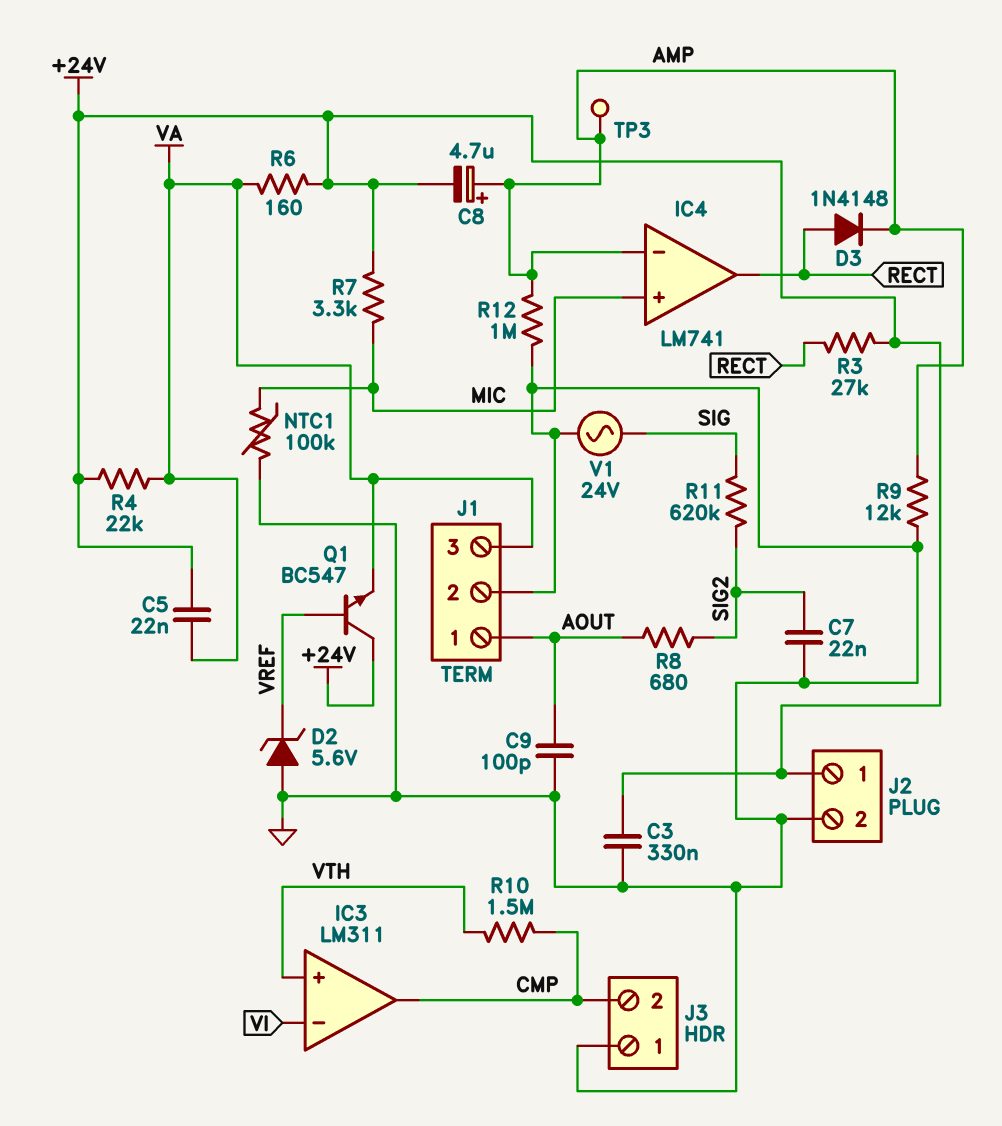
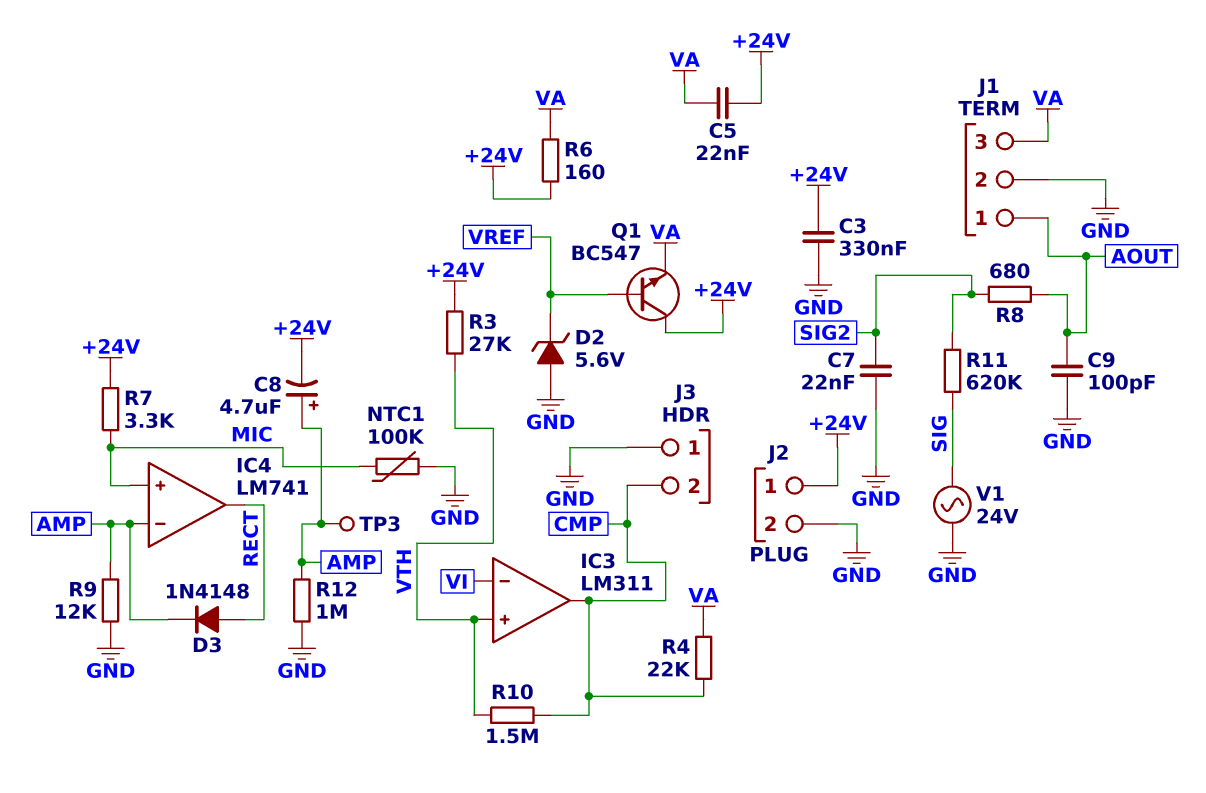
R3: 27k (+24V, RECT) -> 27k (+24V, VTH)
R4: 22k (+24V, VA) -> 22k (CMP, VA)

